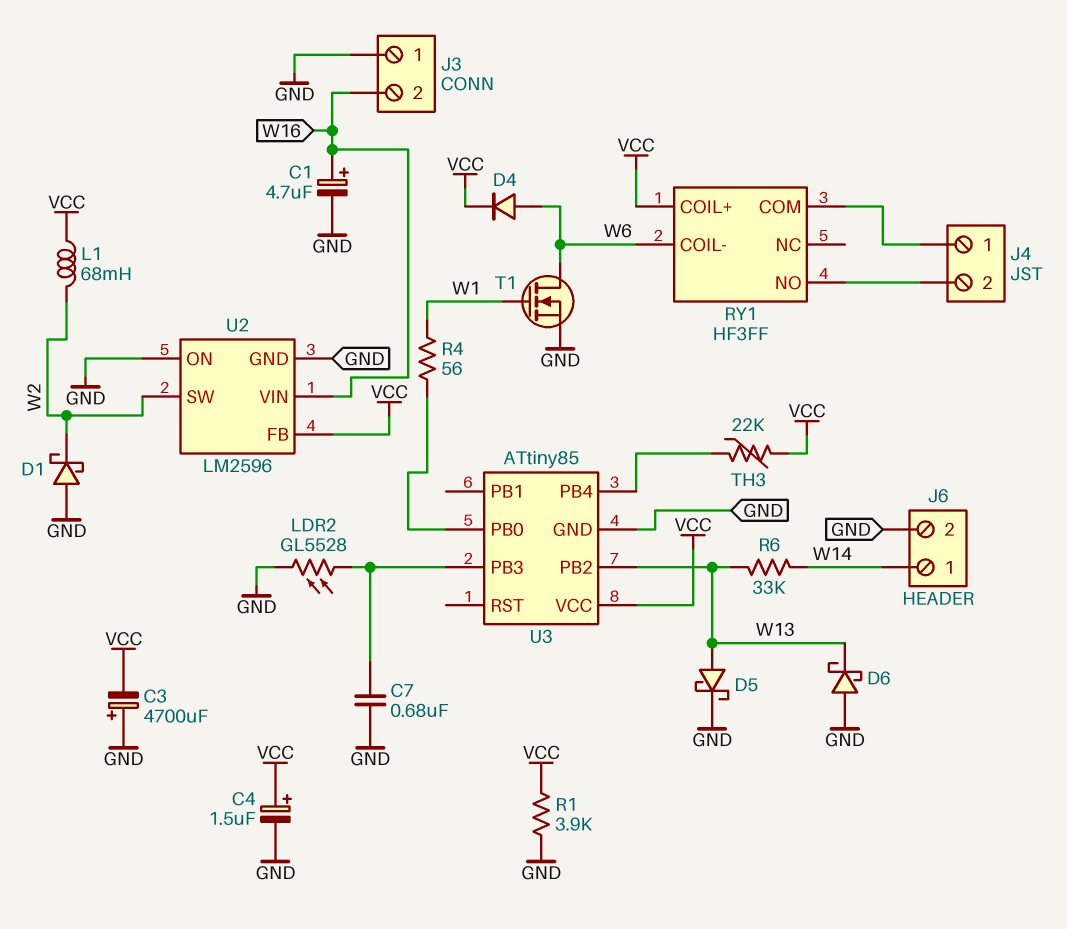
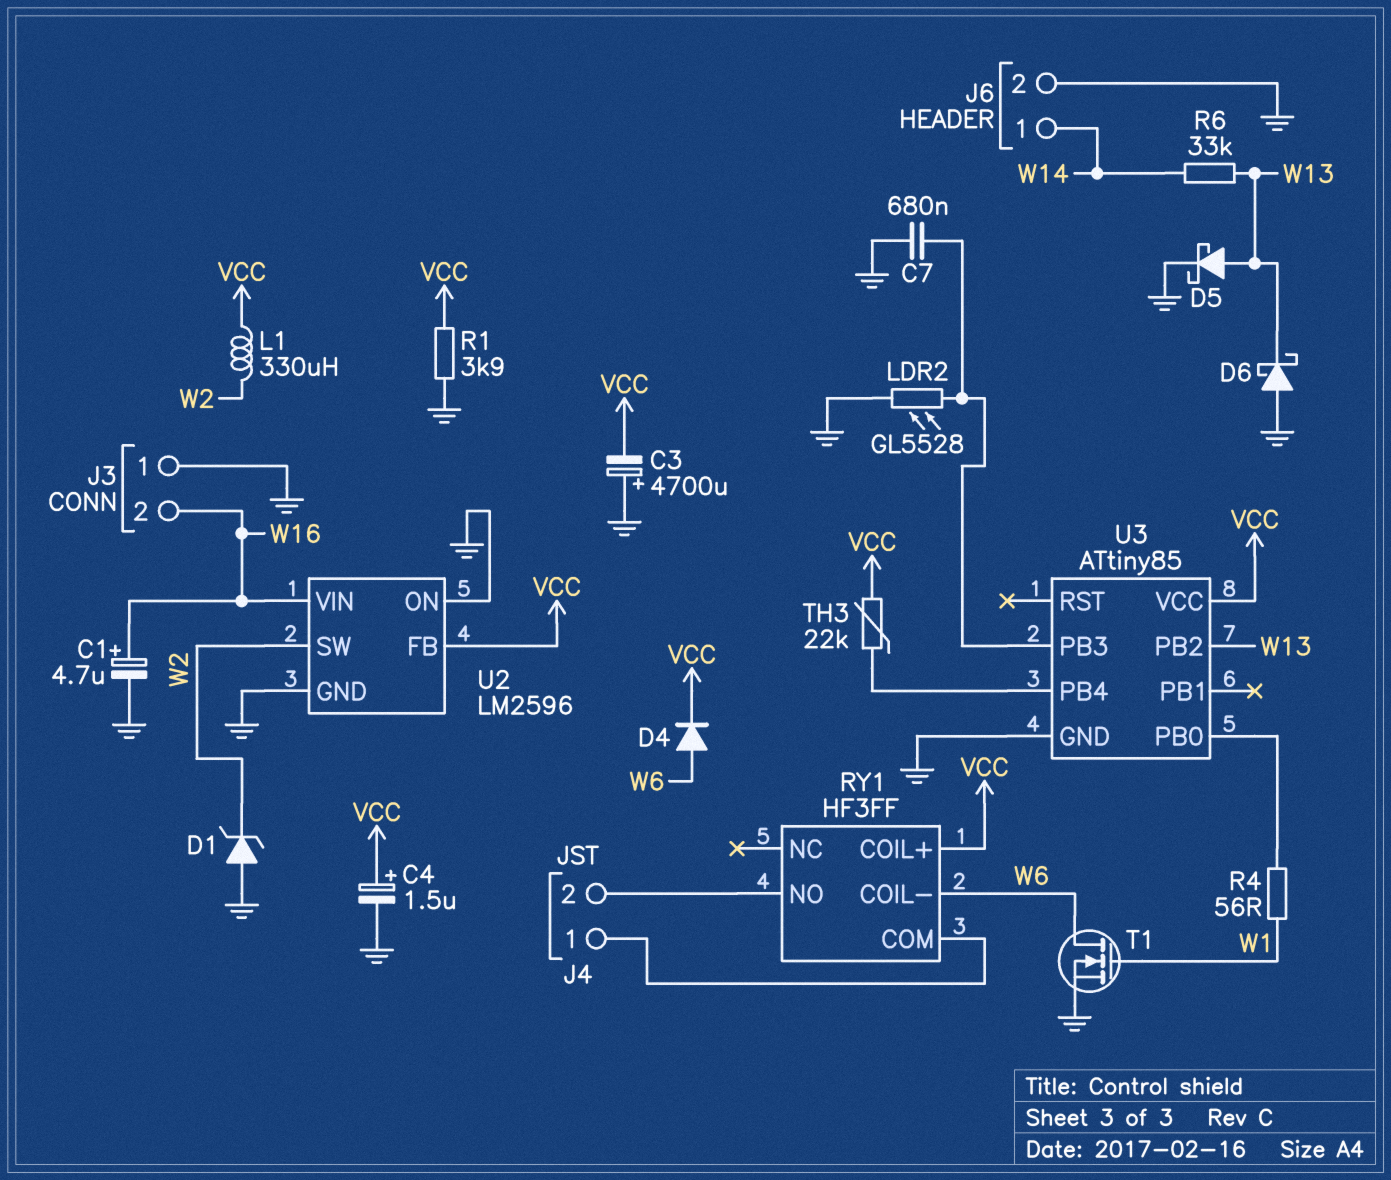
D1: schottky (A GND, K W2) -> zener (A GND, K W2)
L1: 68mH (VCC, W2) -> 330uH (VCC, W2)

